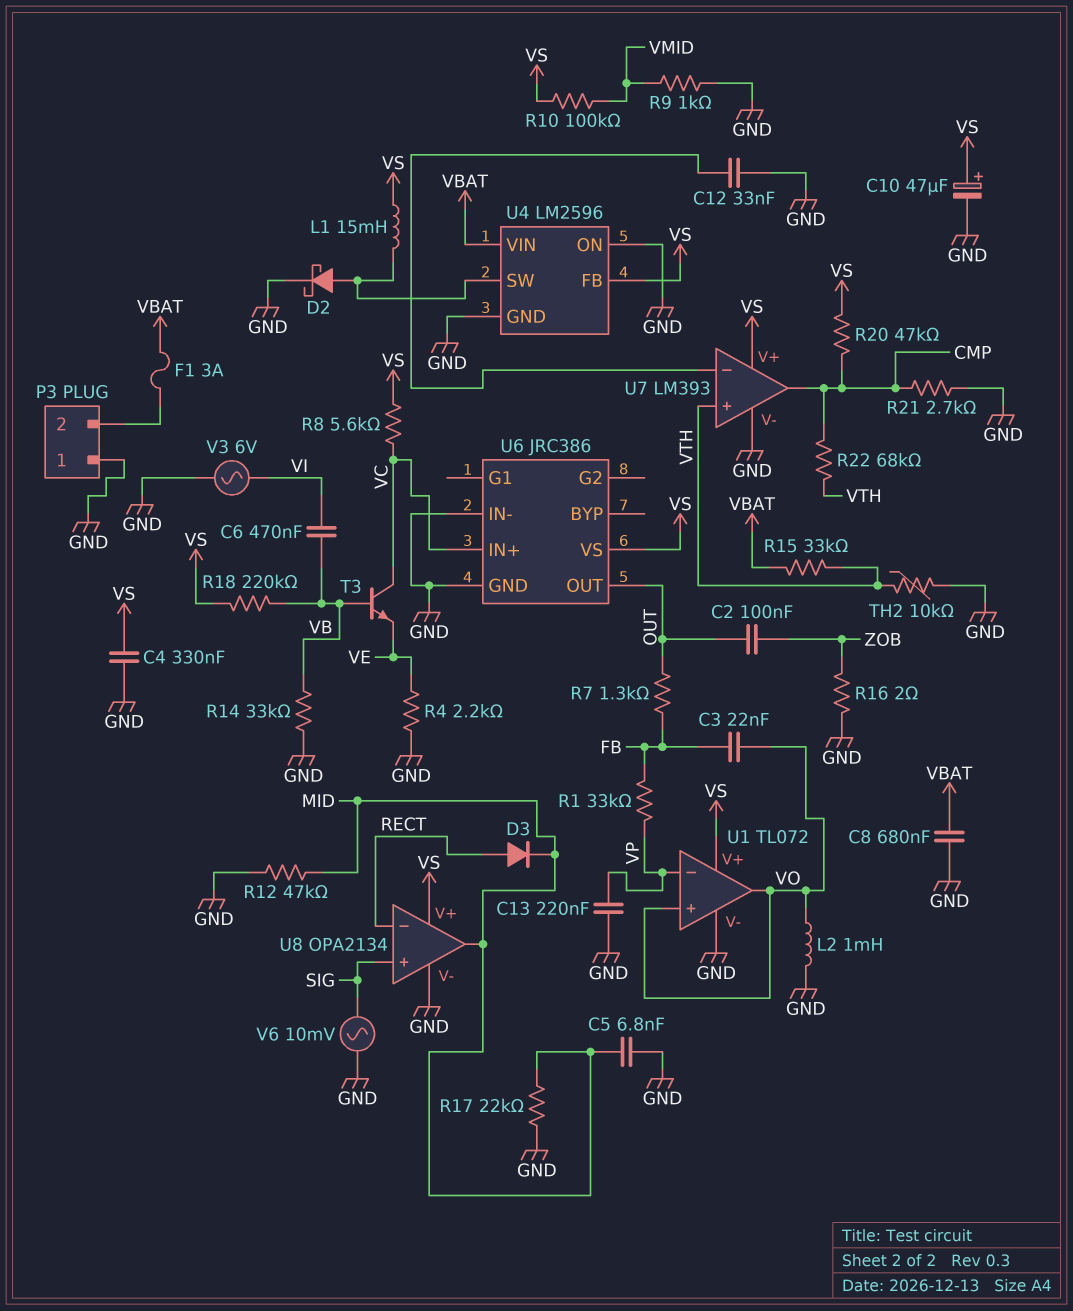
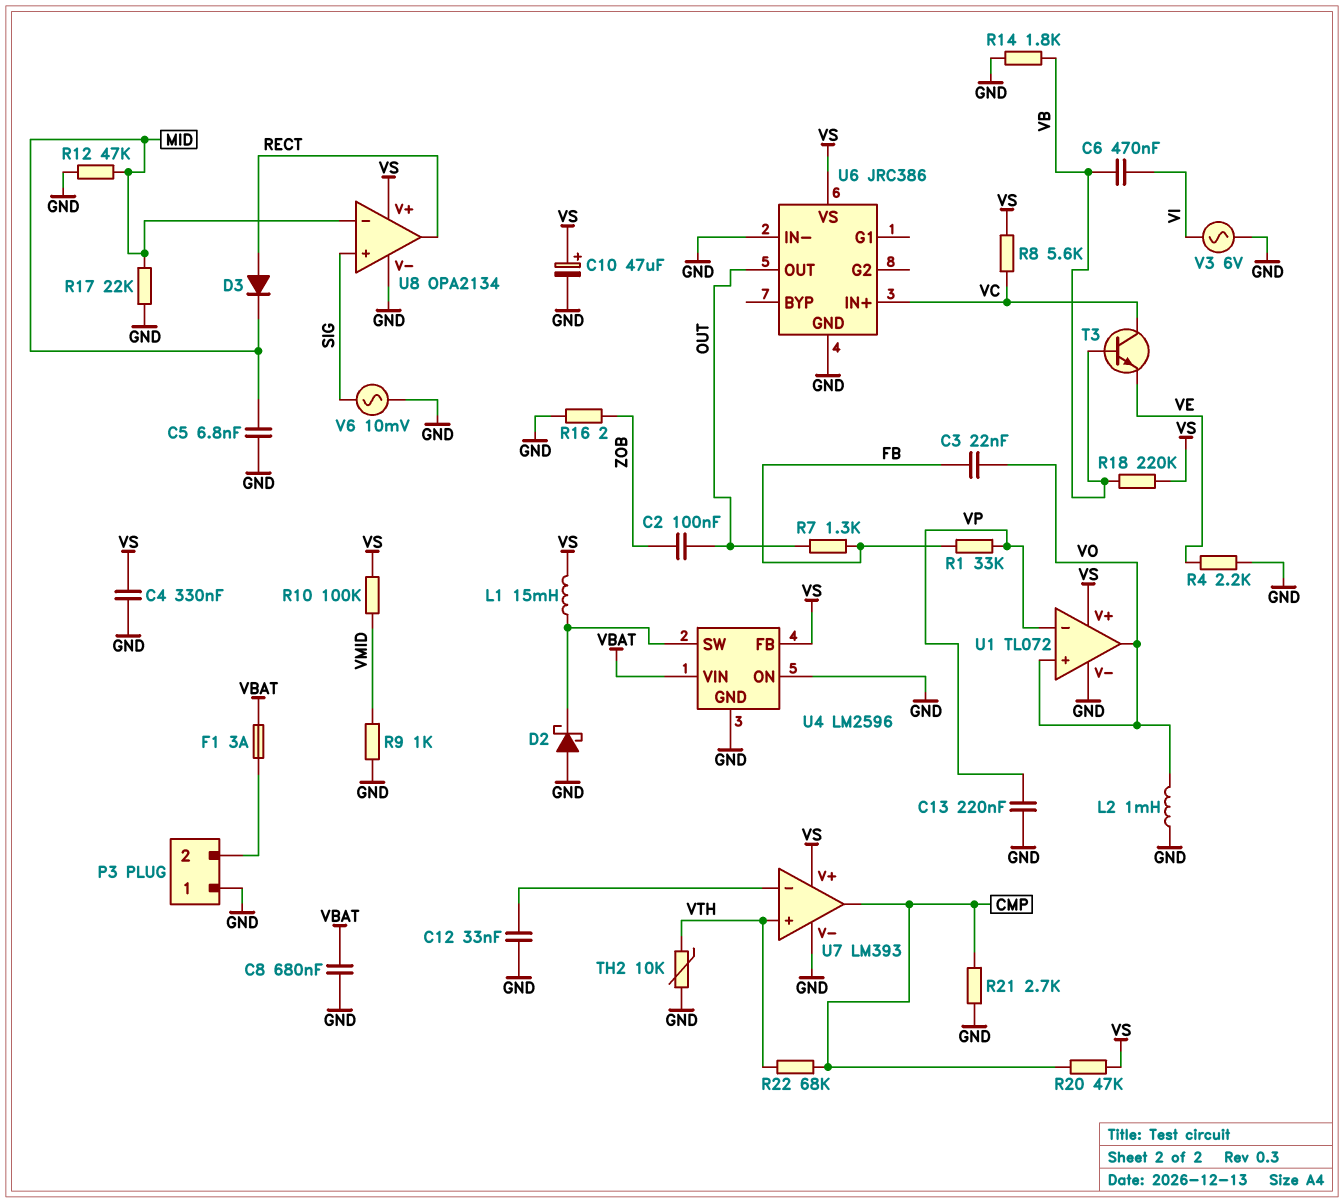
D2: schottky (A U4/SW, K GND) -> schottky (A GND, K U4/SW)
R14: 33k (GND, VB) -> 1.8k (GND, VB)
R15: 33k (VBAT, VTH) -> none
U8 pin in-: RECT -> MID
U8 pin out: MID -> RECT

